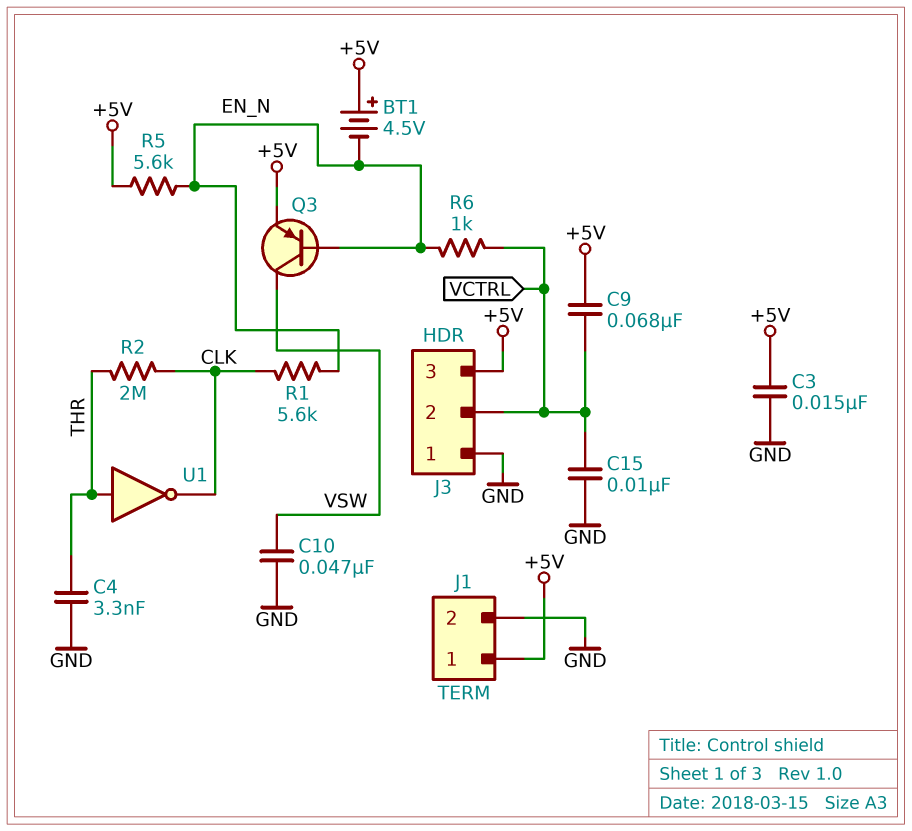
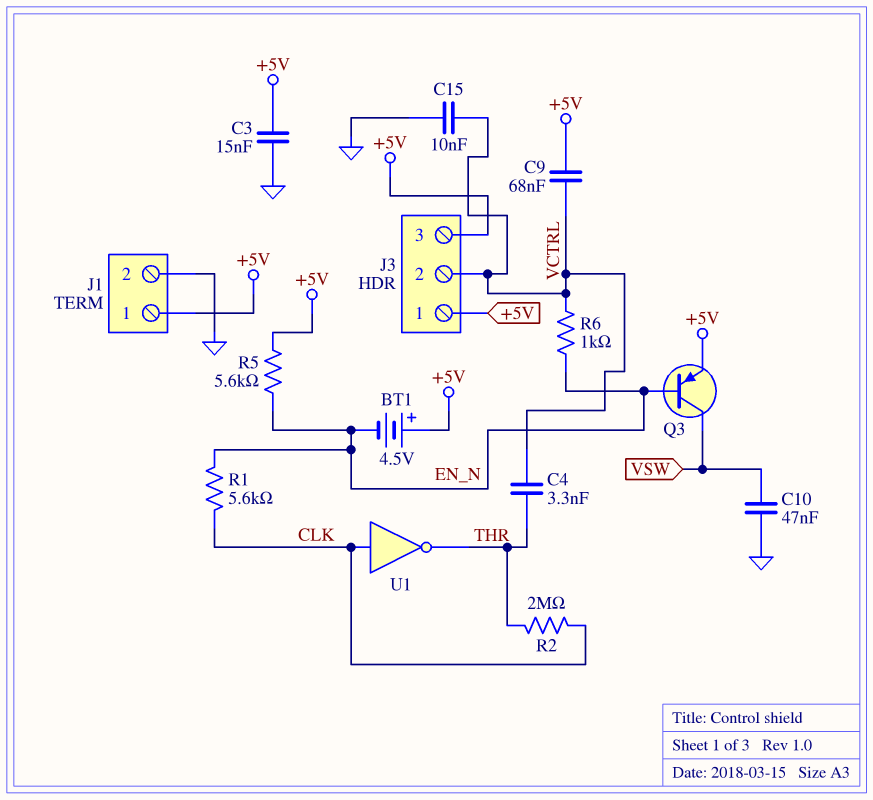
C4: 3.3nF (GND, THR) -> 3.3nF (THR, VCTRL)
J3 pin 1: GND -> +5V
U1: NOT (in THR, out CLK) -> NOT (in CLK, out THR)

